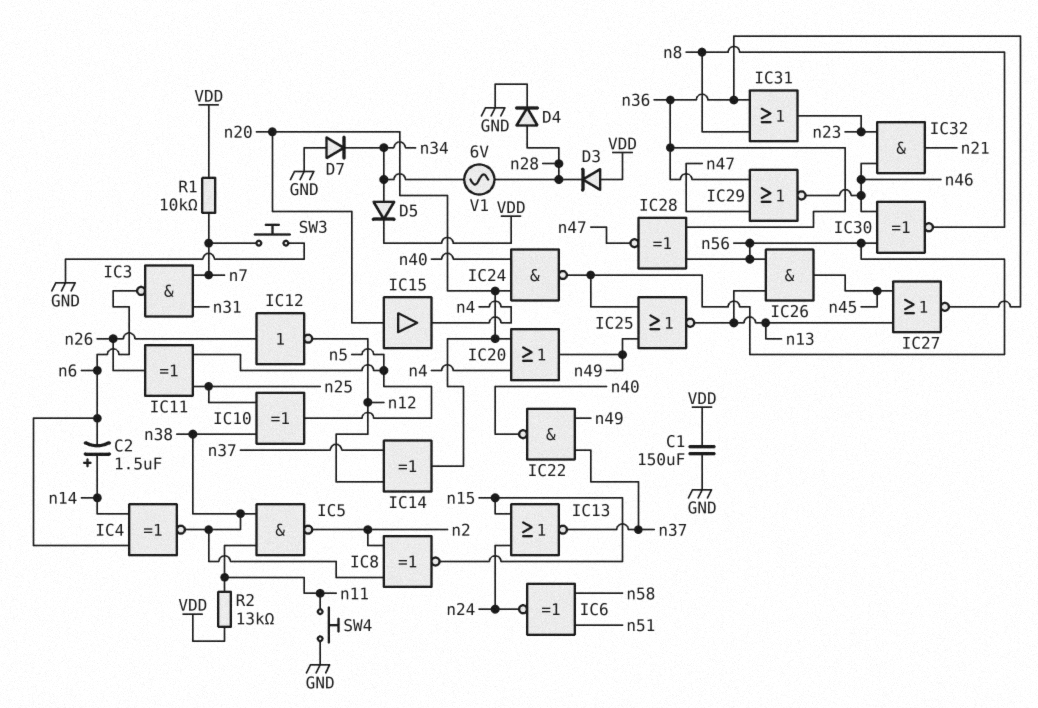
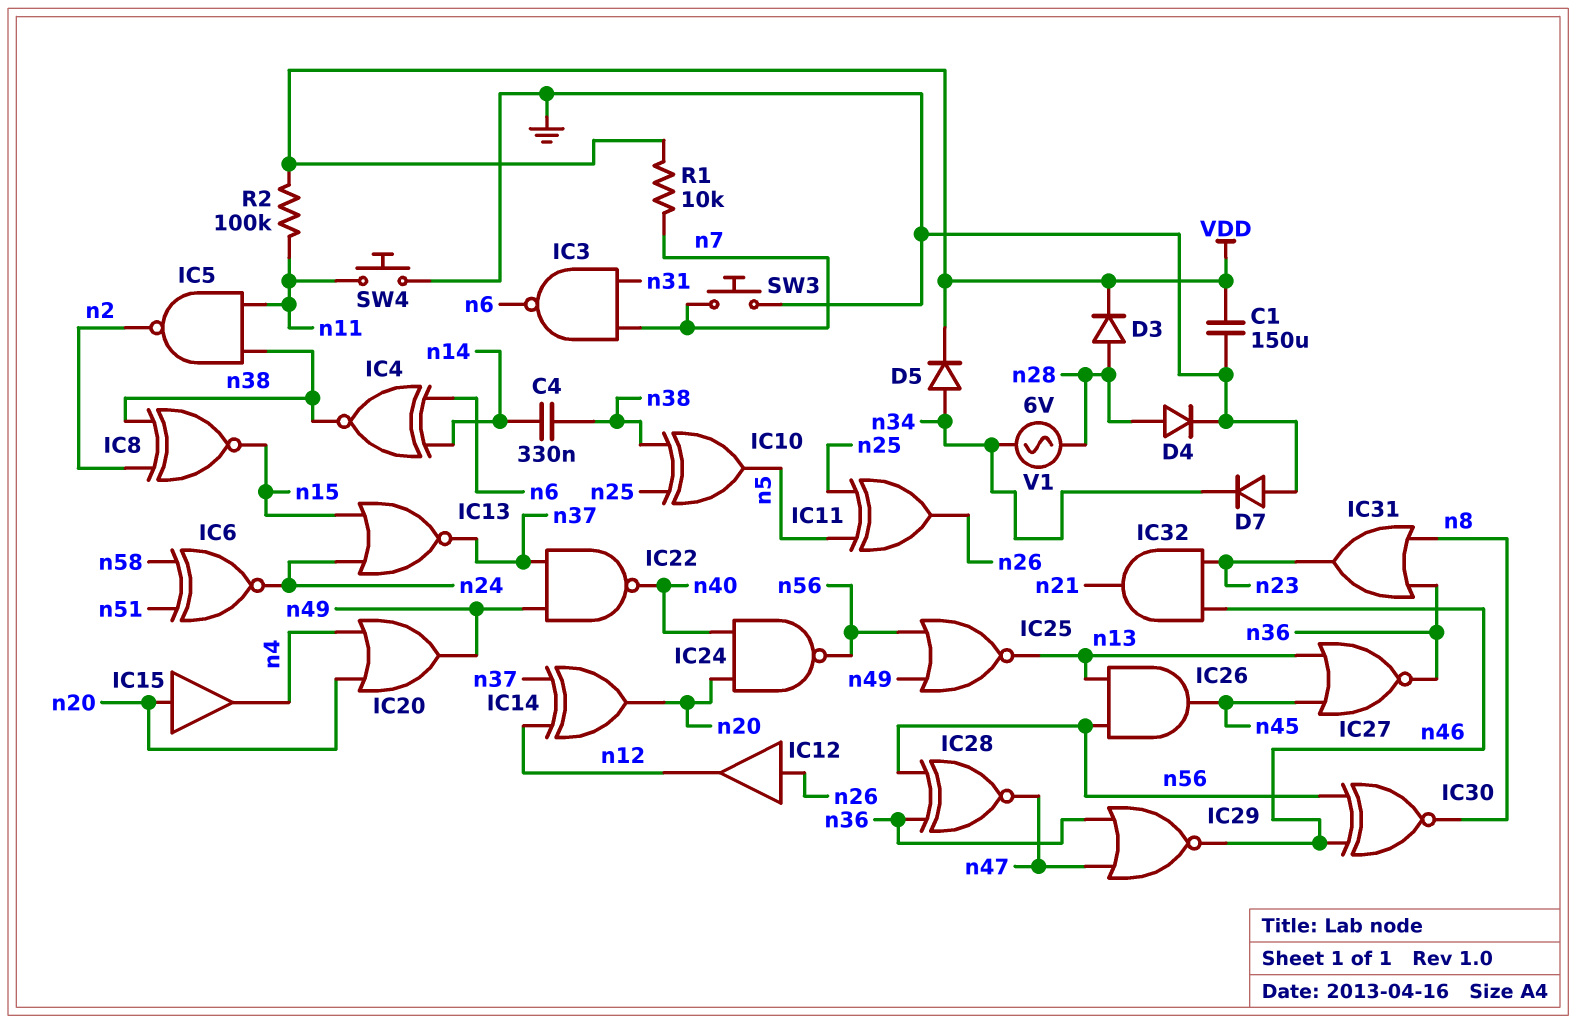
C2: 1.5uF (plus n14, minus n6) -> none
C4: none -> 330nF (n14, n38)
D3: diode (A VDD, K n28) -> diode (A n28, K VDD)
IC12: NOT (in n26, out n12) -> buffer (in n26, out n12)
R2: 13k (VDD, n11) -> 100k (VDD, n11)

